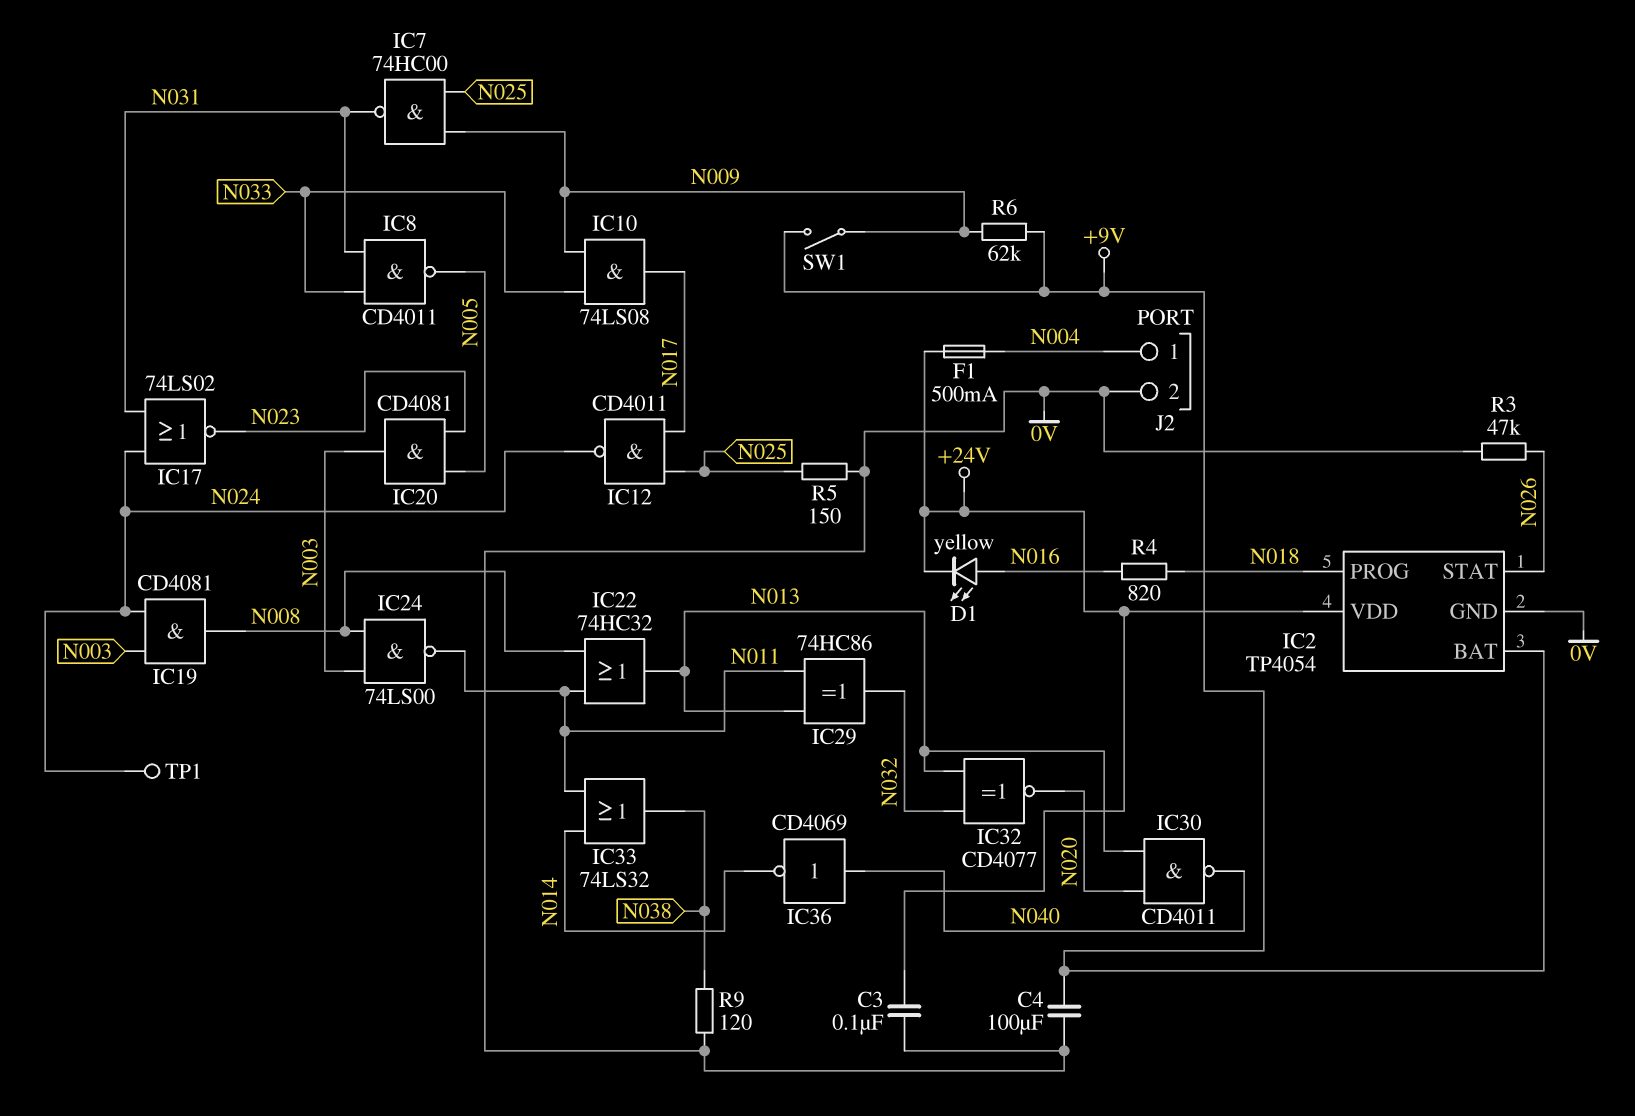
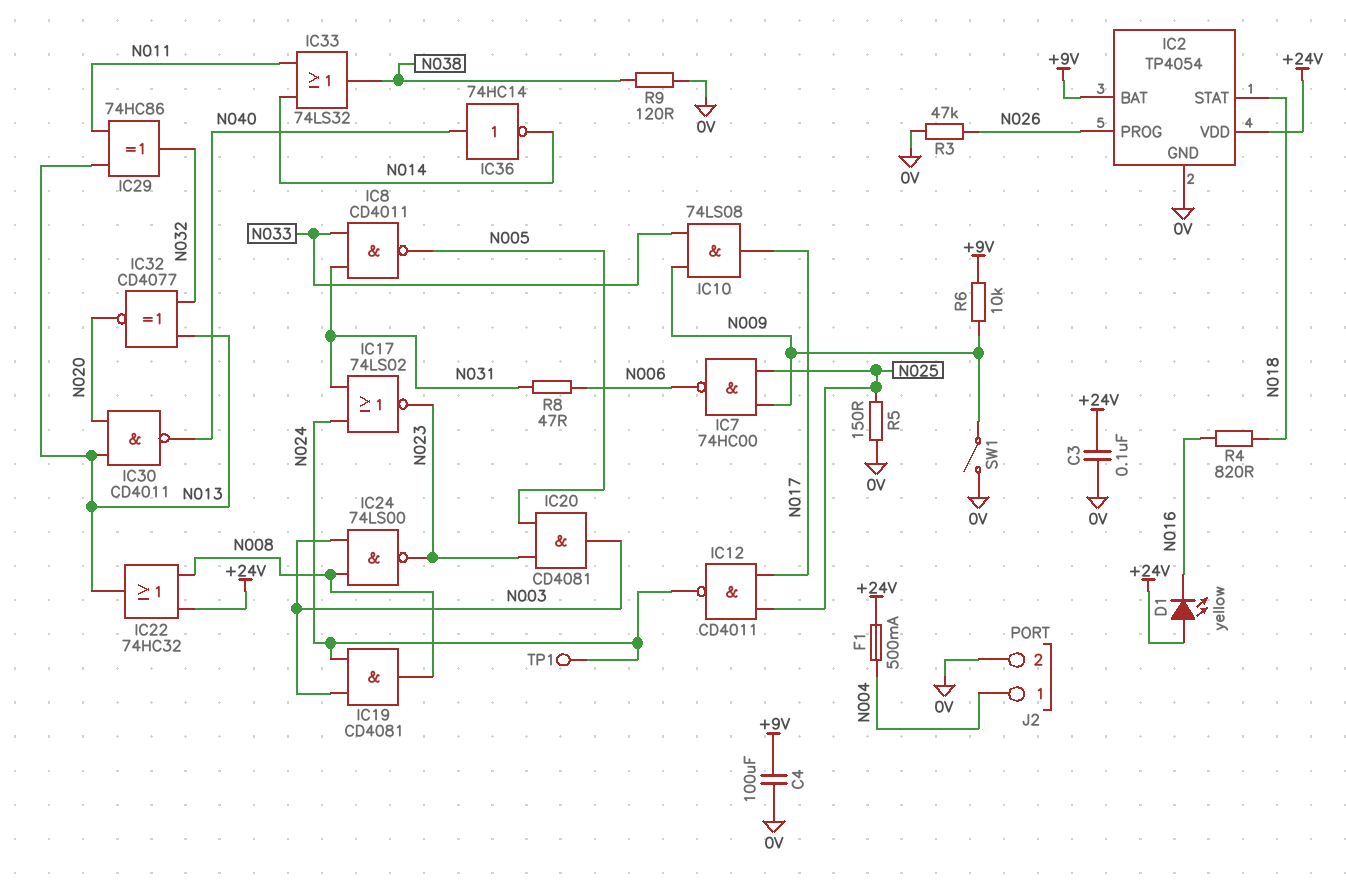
D1: LED yellow (A N016, K +24V) -> LED yellow (A +24V, K N016)
IC2 pin PROG: N018 -> N026
IC2 pin STAT: N026 -> N018
IC7: NAND 74HC00 (in N009, in N025, out N031) -> NAND 74HC00 (in N009, in N025, out N006)
IC22: OR 74HC32 (in N008, in N011, out N013) -> OR 74HC32 (in +24V, in N008, out N013)
IC24: NAND 74LS00 (in N003, in N008, out N011) -> NAND 74LS00 (in N003, in N008, out N023)
IC36: NOT CD4069 (in N040, out N014) -> NOT 74HC14 (in N040, out N014)
R6: 62k (+9V, N009) -> 10k (+9V, N009)
R8: none -> 47 (N006, N031)
SW1: switch (+9V, N009) -> switch (0V, N009)

